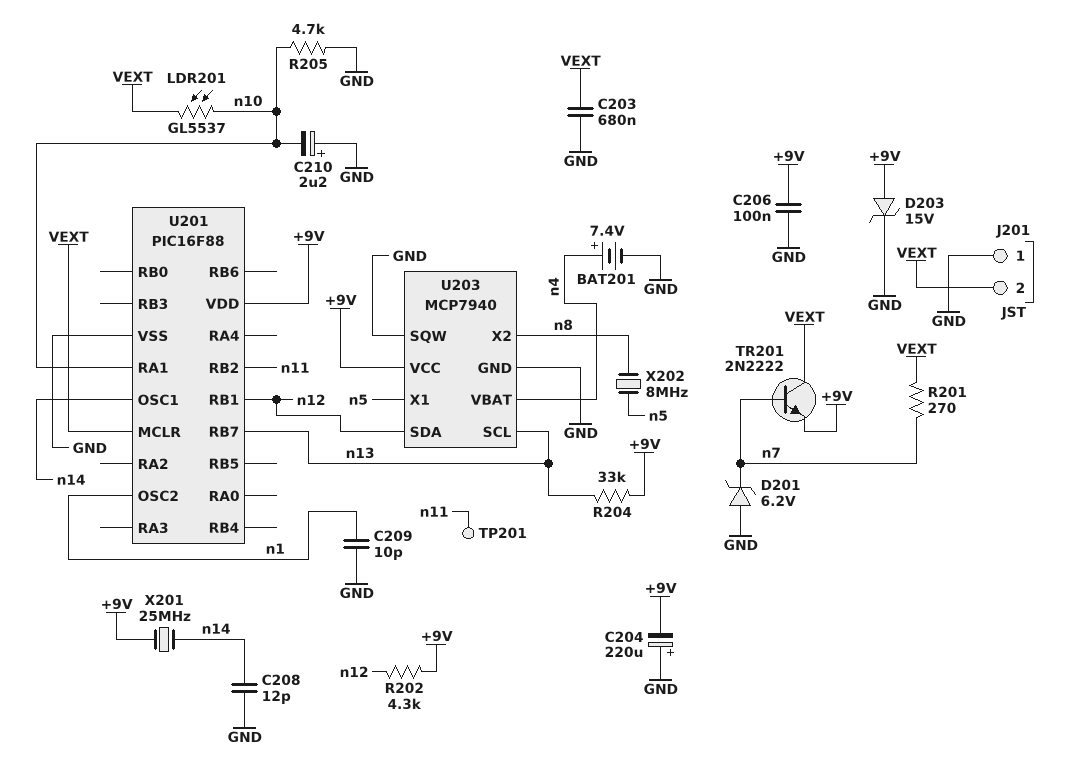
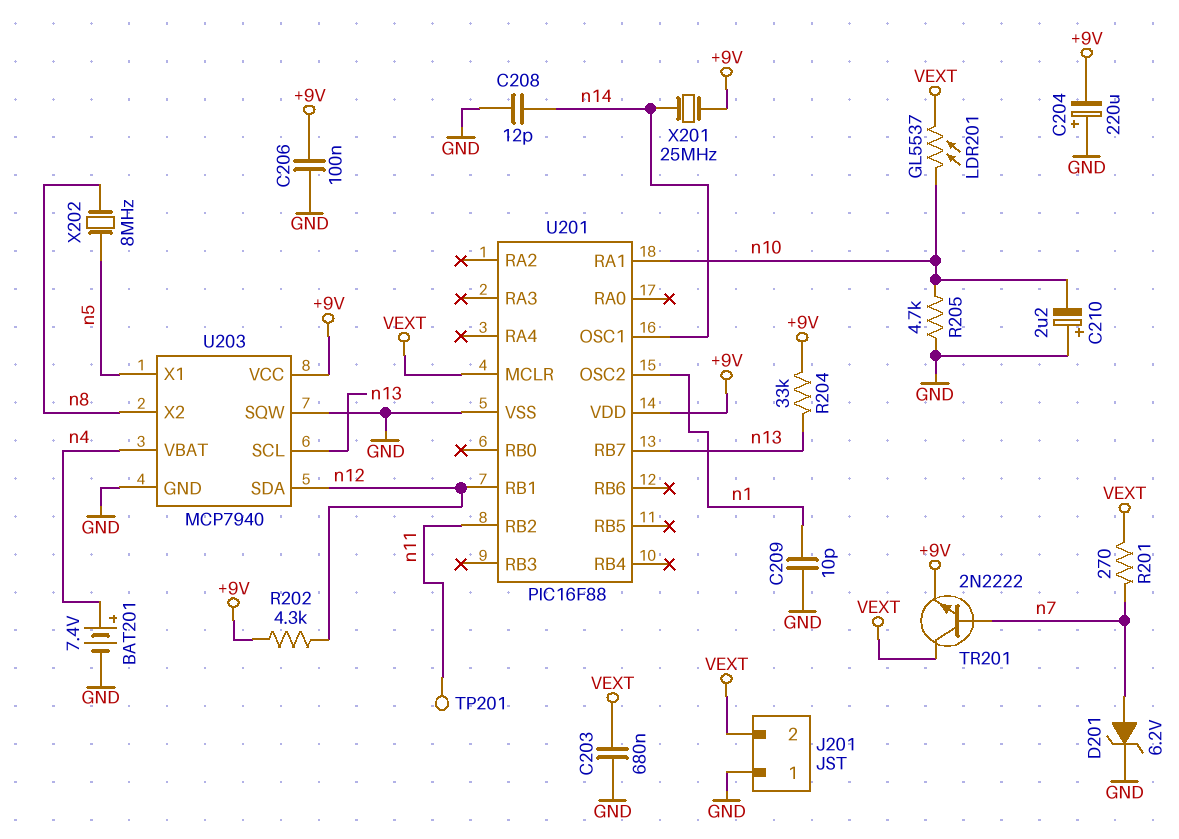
D201: zener 6.2V (A GND, K n7) -> zener 6.2V (A n7, K GND)
D203: zener 15V (A +9V, K GND) -> none

